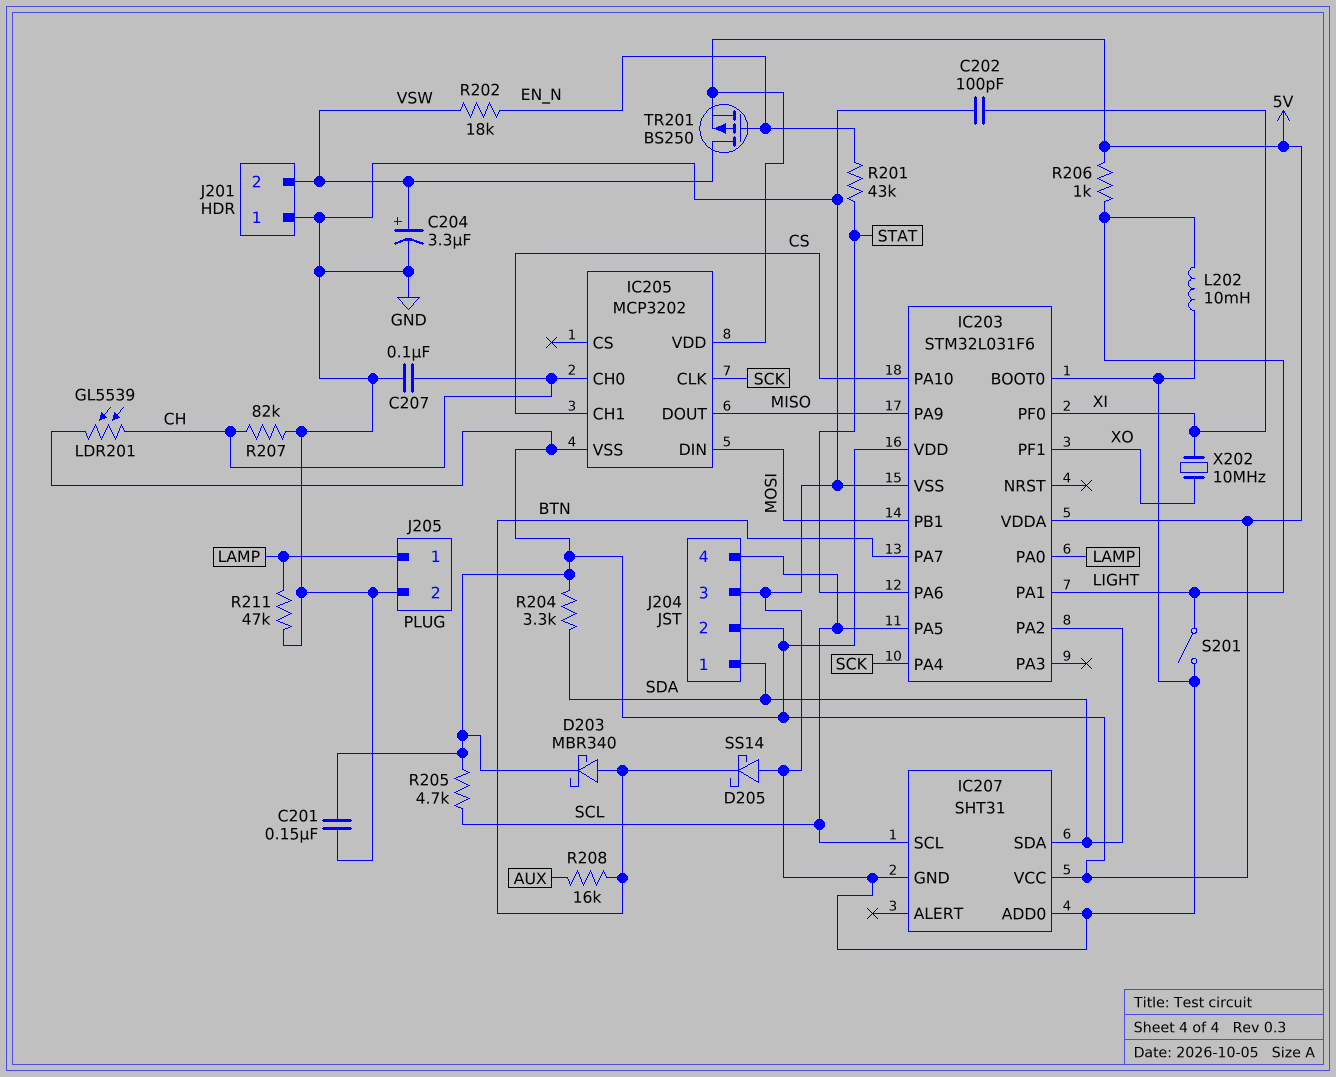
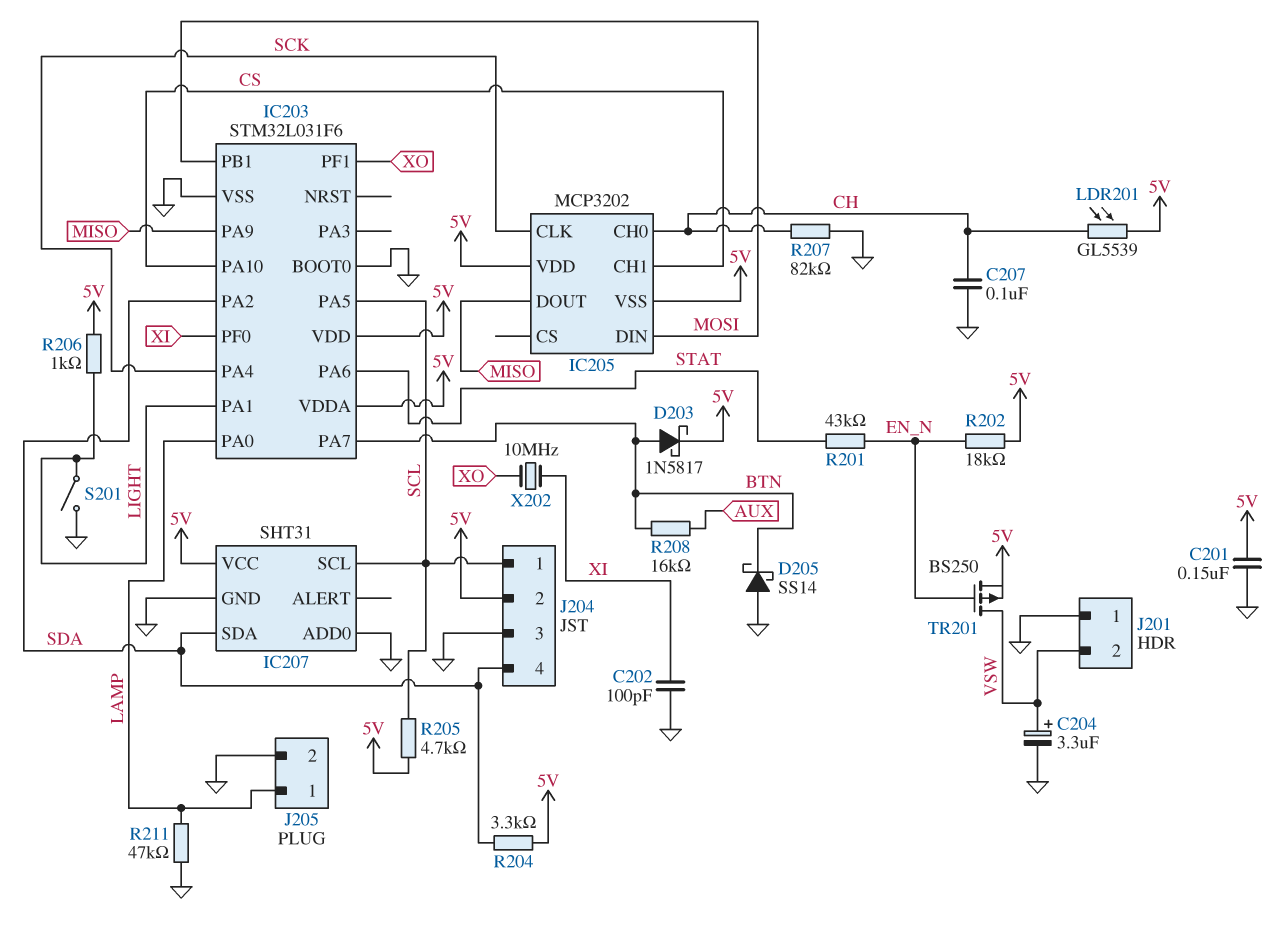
D203: schottky MBR340 (A BTN, K 5V) -> schottky 1N5817 (A BTN, K 5V)
J204 pin 1: SDA -> SCL
J204 pin 4: SCL -> SDA
L202: 10mH (GND, LIGHT) -> none
R202: 18k (EN_N, VSW) -> 18k (5V, EN_N)

